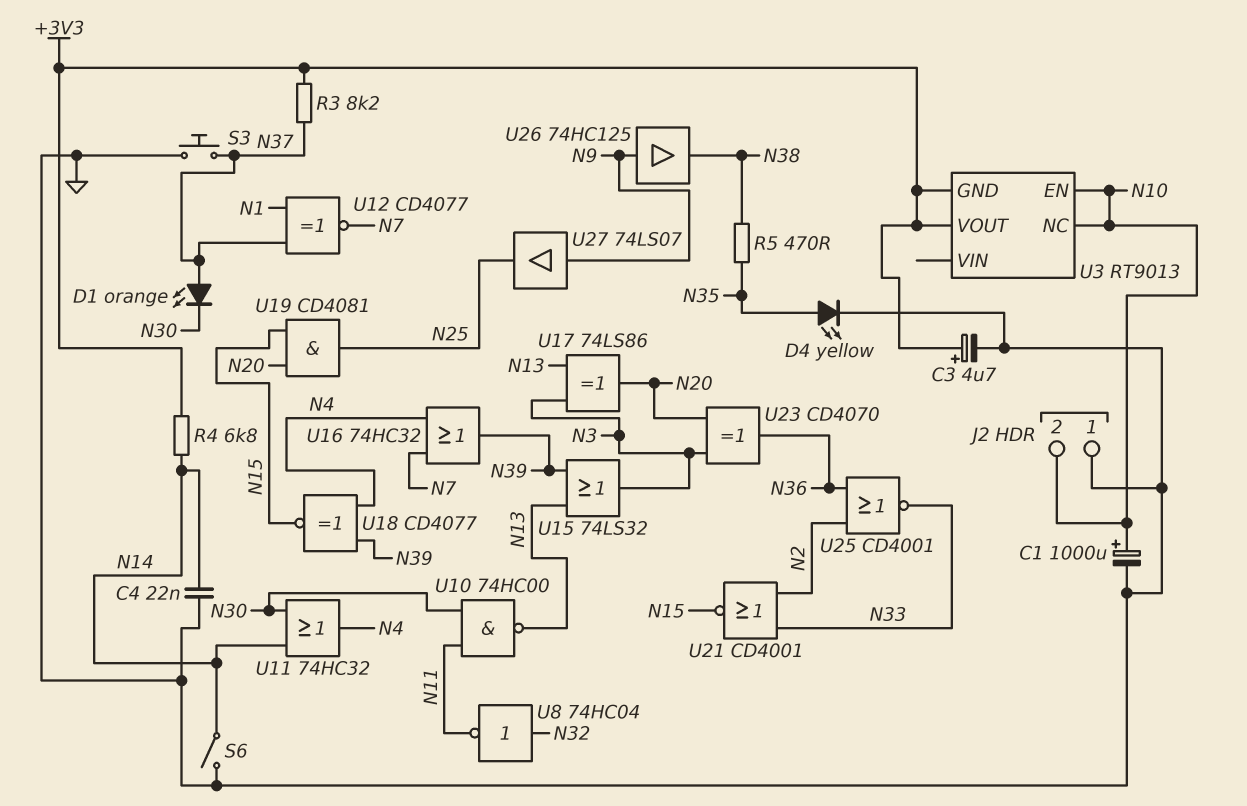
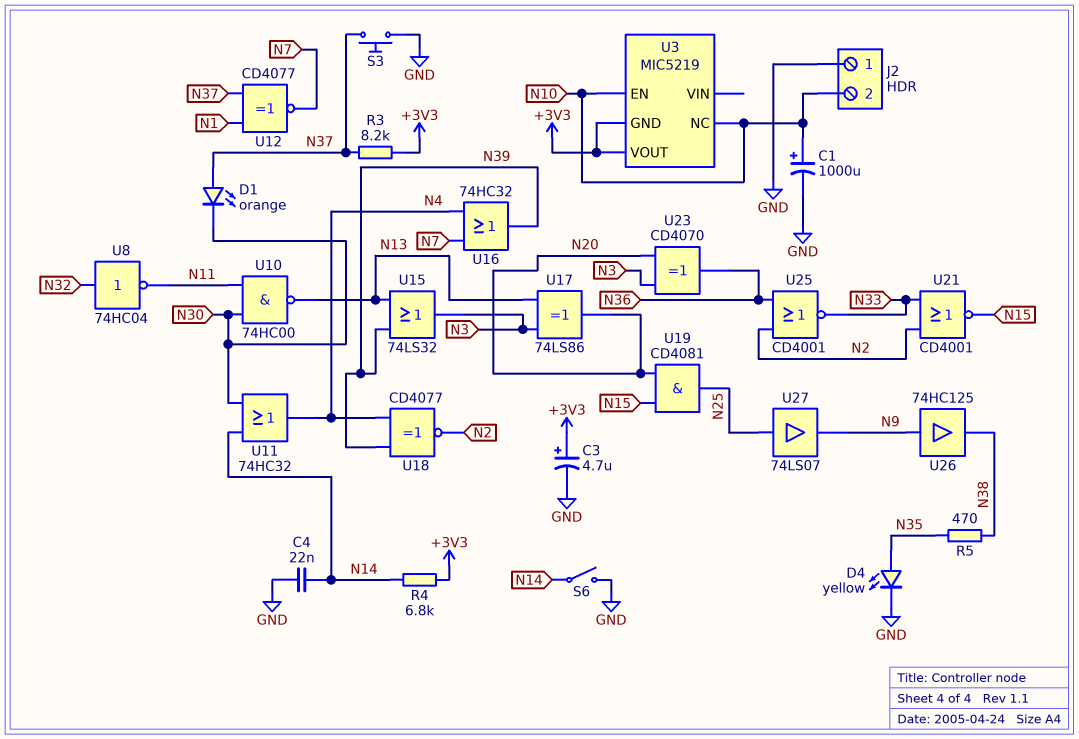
U3: RT9013 -> MIC5219
U18: XNOR CD4077 (in N4, in N39, out N15) -> XNOR CD4077 (in N4, in N39, out N2)
U27: buffer 74LS07 (in N9, out N25) -> buffer 74LS07 (in N25, out N9)

